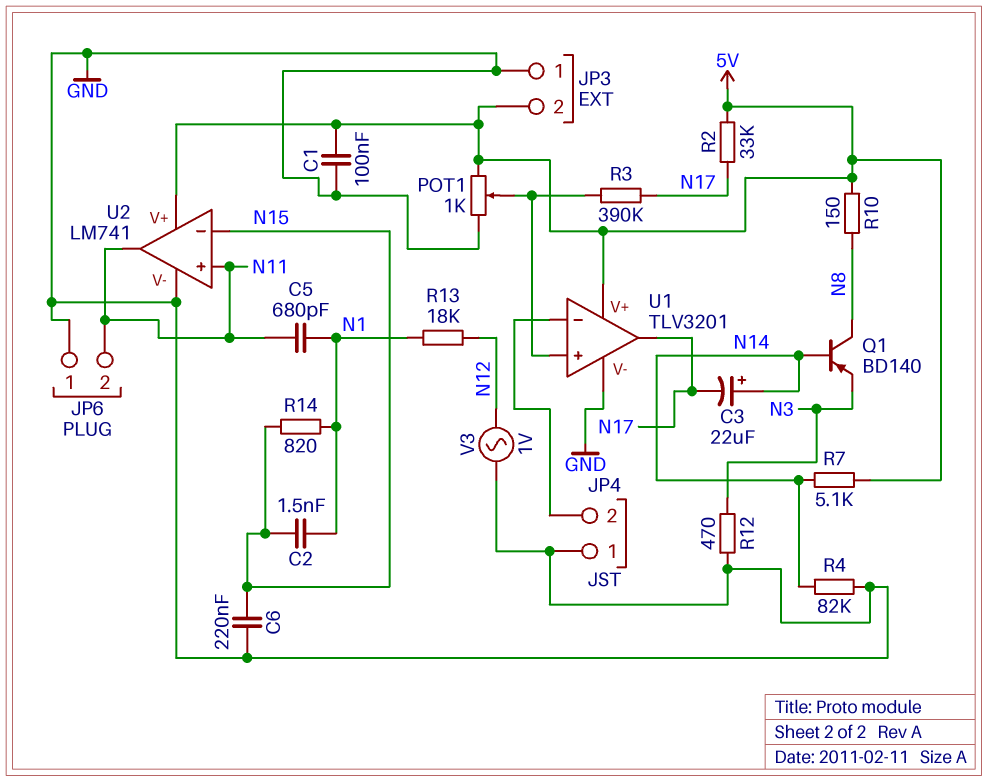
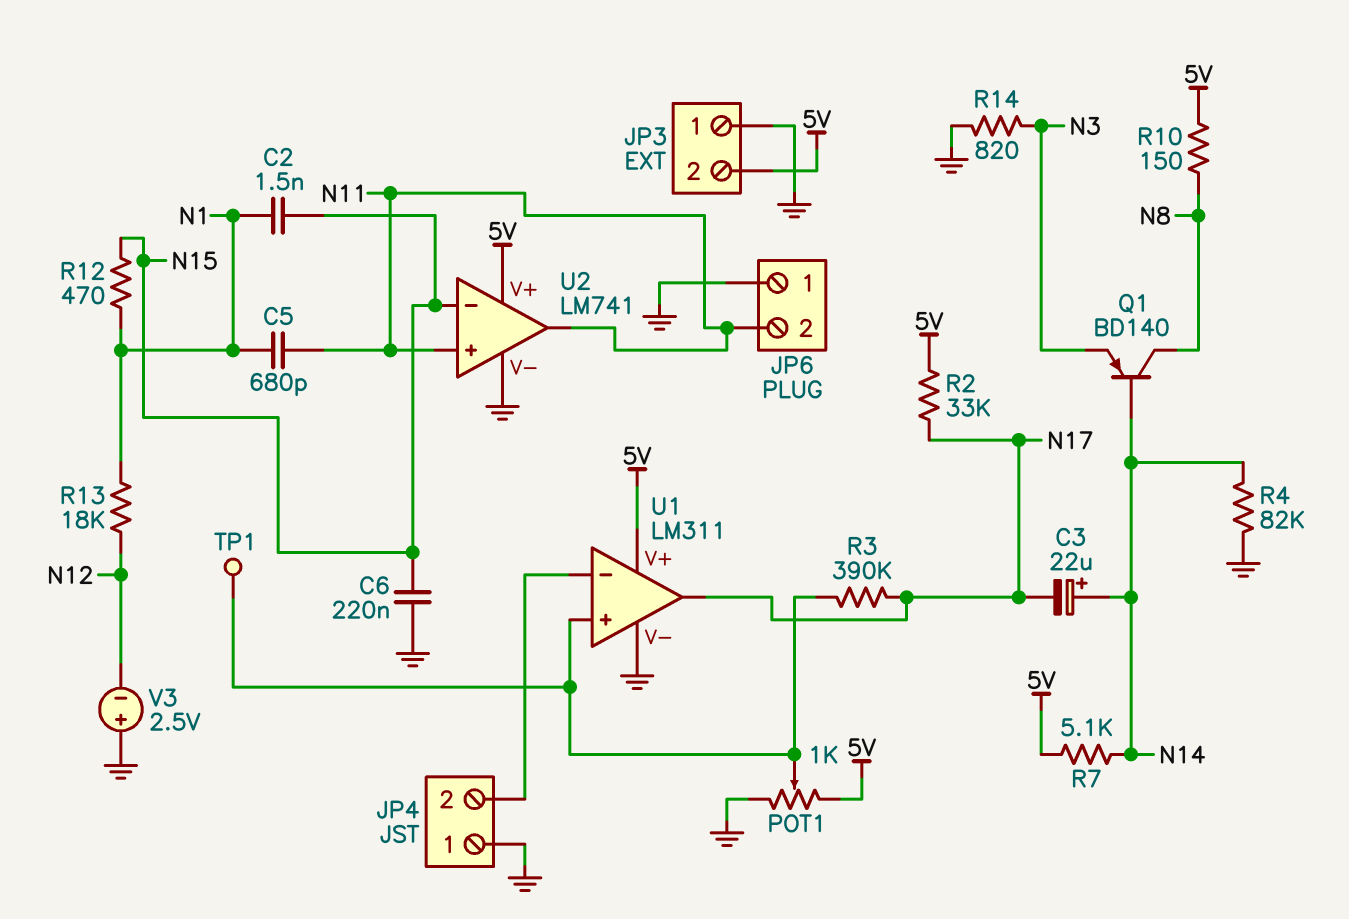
C1: 100nF (5V, GND) -> none
R12: 470 (GND, N3) -> 470 (N1, N15)
R14: 820 (N1, N15) -> 820 (GND, N3)
TP1: none -> test point (U1/in+)
U1: TLV3201 -> LM311
V3: AC 1V (GND, N12) -> 2.5V (plus GND, minus N12)

